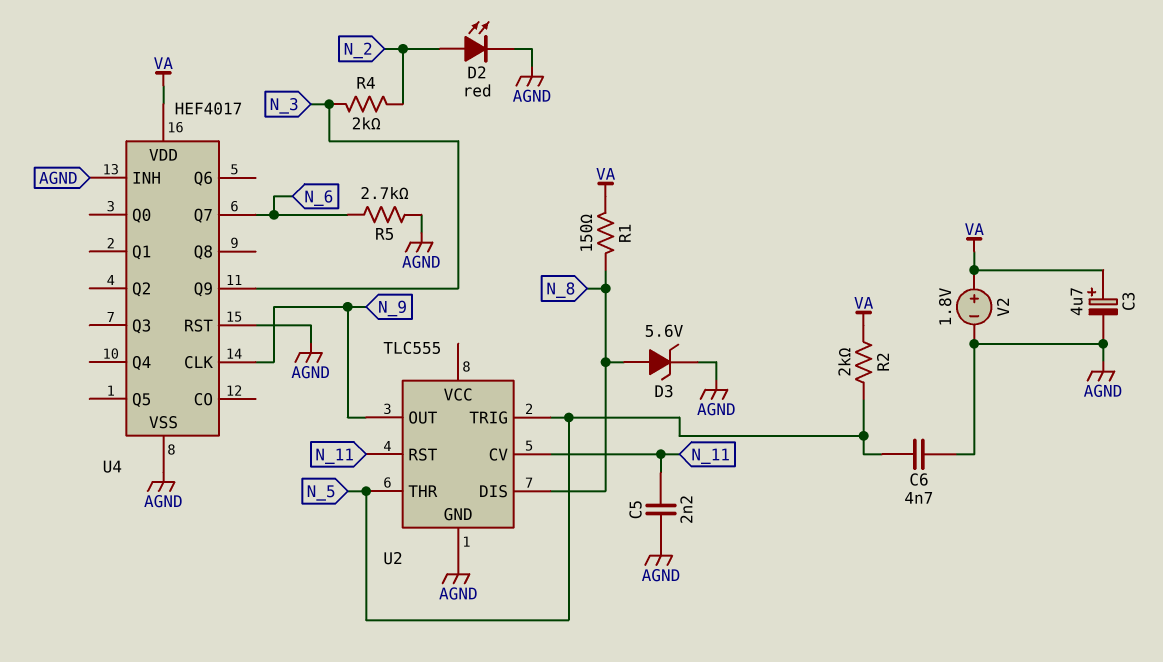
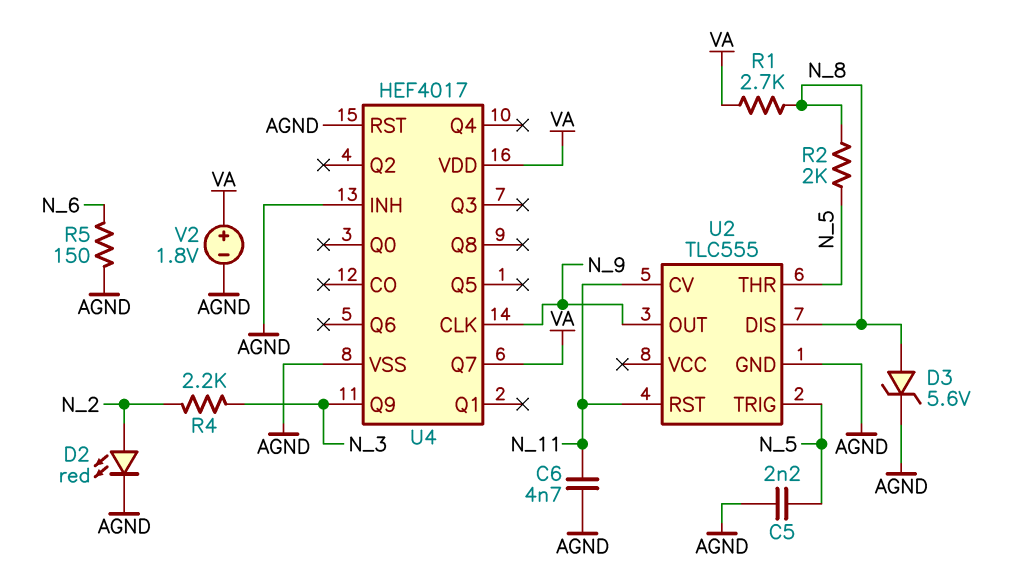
C3: 4.7uF (plus VA, minus AGND) -> none
C5: 2.2nF (AGND, N_11) -> 2.2nF (AGND, N_5)
C6: 4.7nF (AGND, N_5) -> 4.7nF (AGND, N_11)
R1: 150 (N_8, VA) -> 2.7k (N_8, VA)
R2: 2k (N_5, VA) -> 2k (N_5, N_8)
R4: 2k (N_2, N_3) -> 2.2k (N_2, N_3)
R5: 2.7k (AGND, N_6) -> 150 (AGND, N_6)
U4 pin Q7: N_6 -> VA

